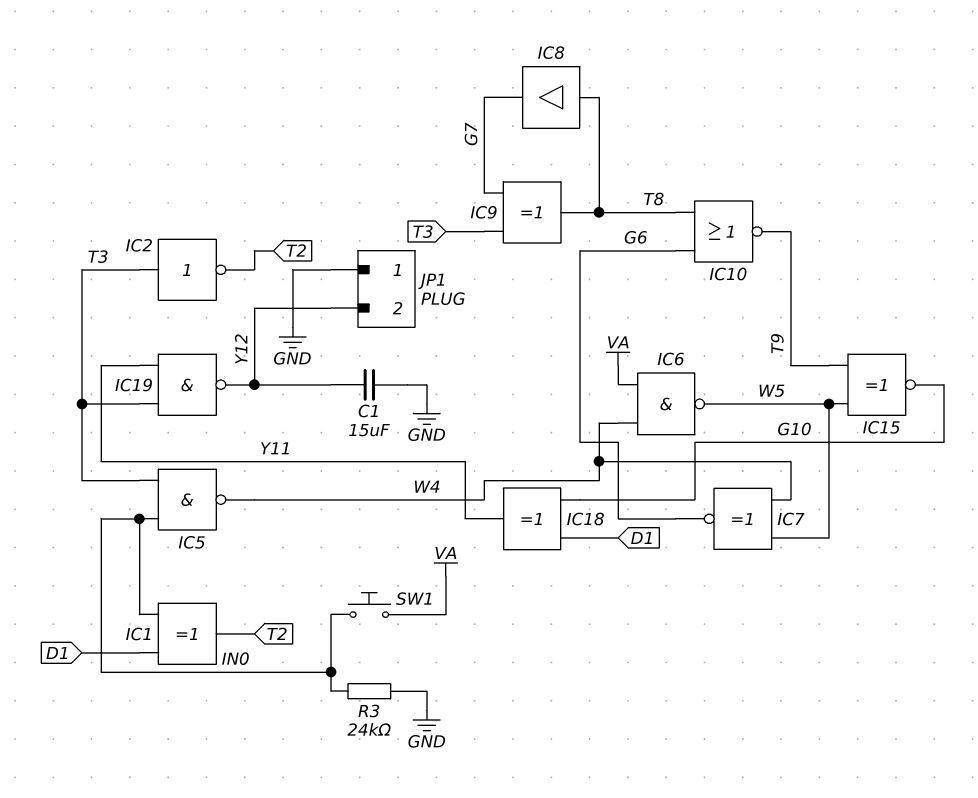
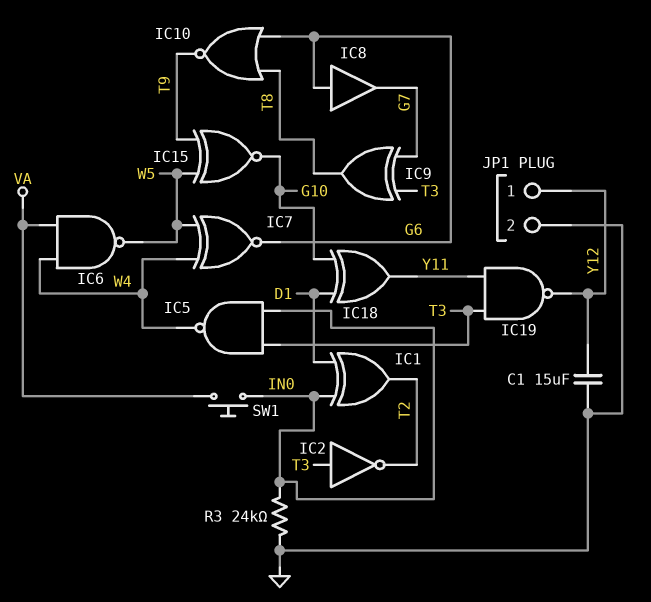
IC8: buffer (in T8, out G7) -> buffer (in G6, out G7)
JP1 pin 1: GND -> Y12
JP1 pin 2: Y12 -> GND

